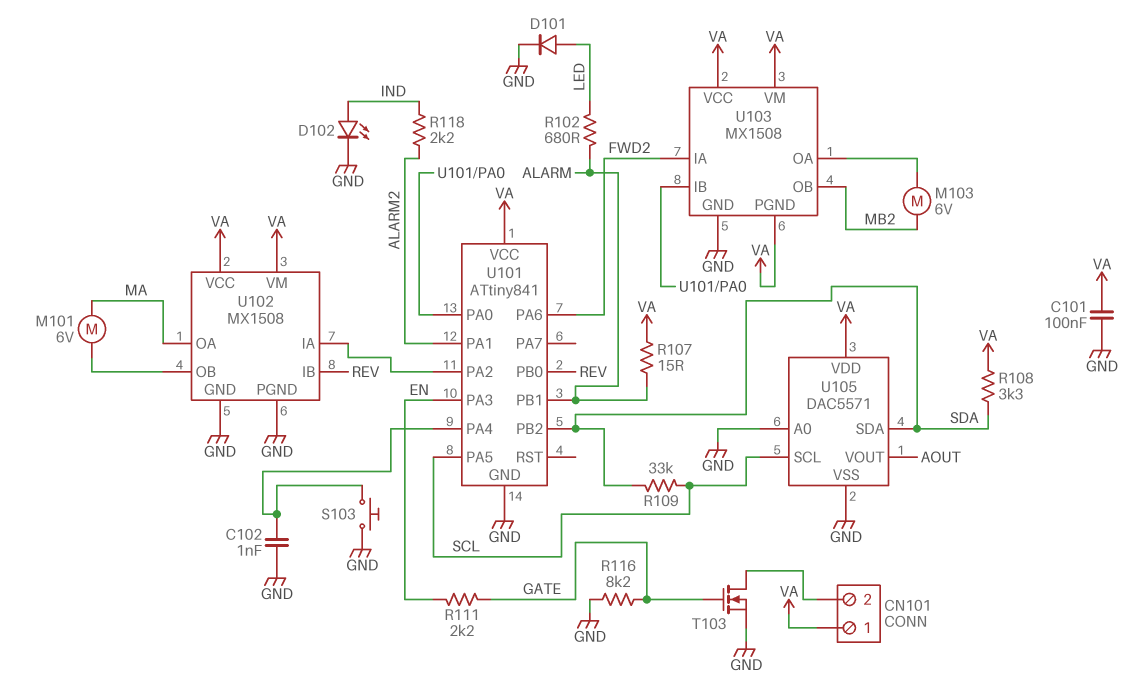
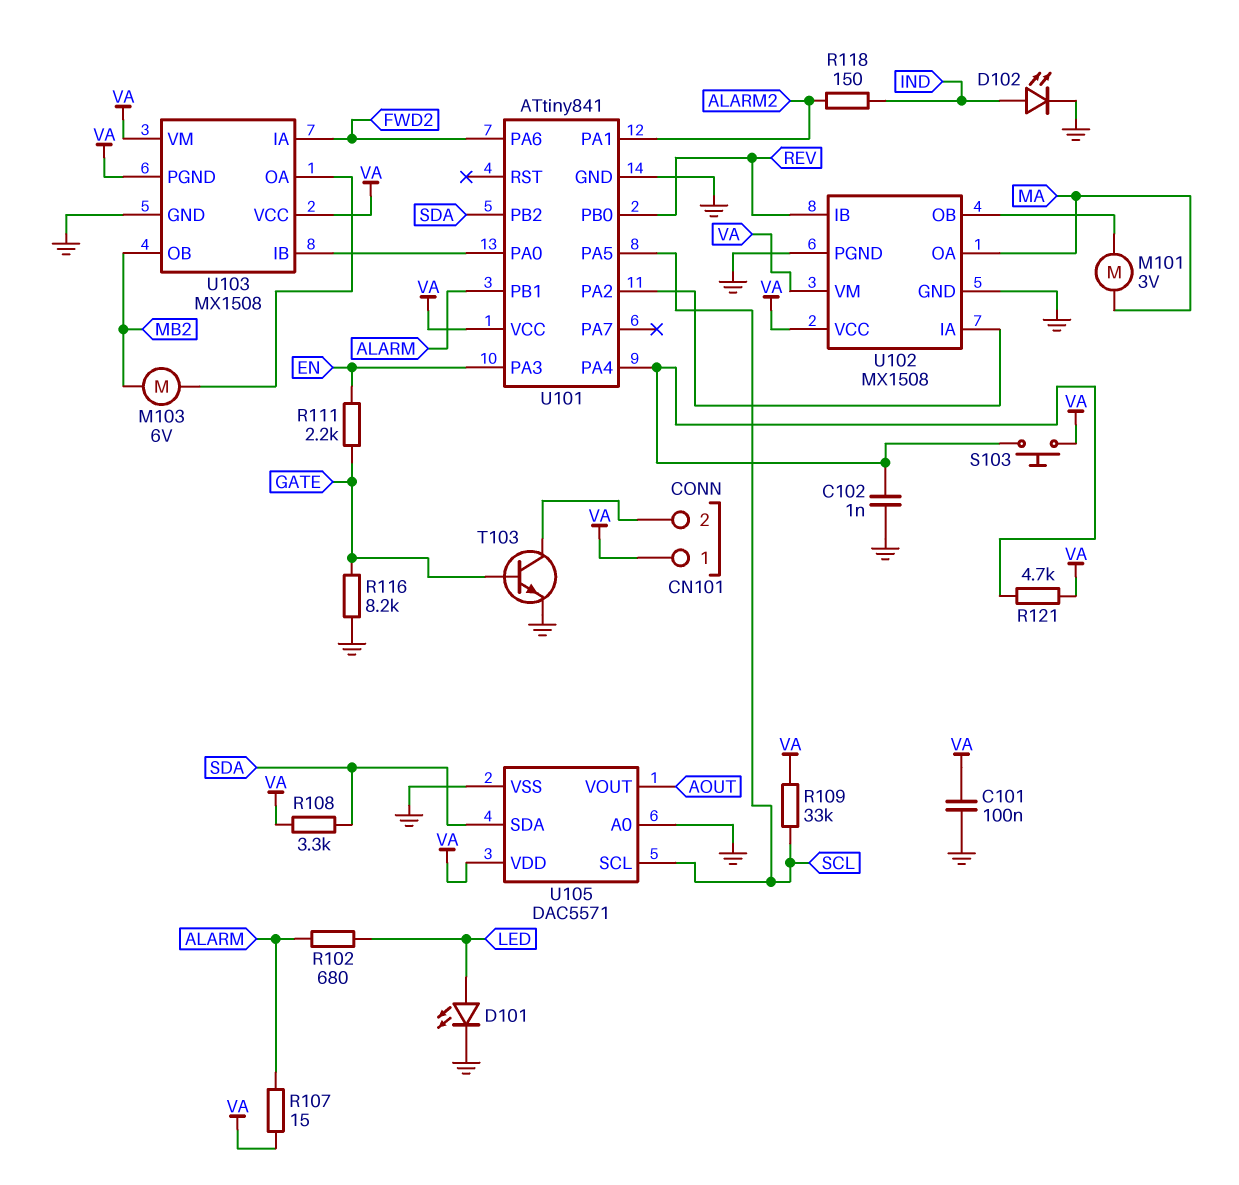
D101: diode (A LED, K GND) -> LED (A LED, K GND)
M101: motor 6V (MA, U102/OB) -> motor 3V (MA, U102/OB)
R109: 33k (SCL, SDA) -> 33k (SCL, VA)
R118: 2.2k (ALARM2, IND) -> 150 (ALARM2, IND)
R121: none -> 4.7k (U101/PA4, VA)
S103: button (GND, U101/PA4) -> button (U101/PA4, VA)
T103: NMOS (G GATE, D CN101/2, S GND) -> NPN (B GATE, C CN101/2, E GND)

